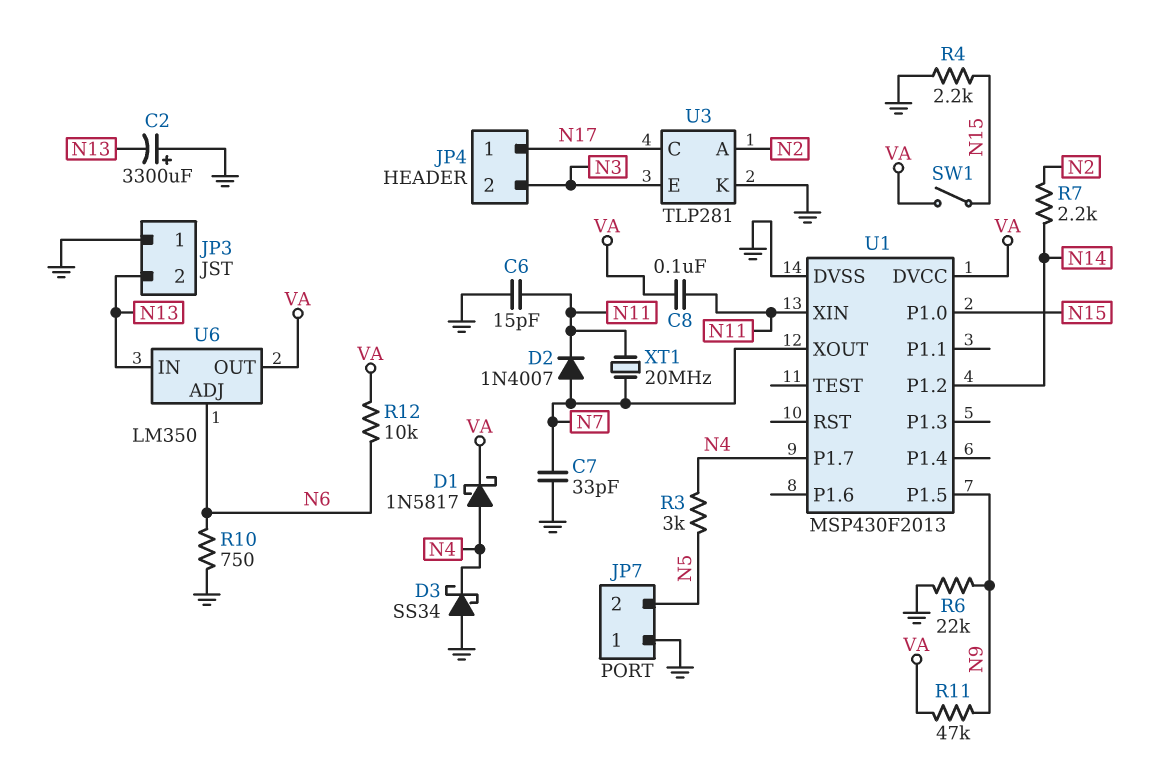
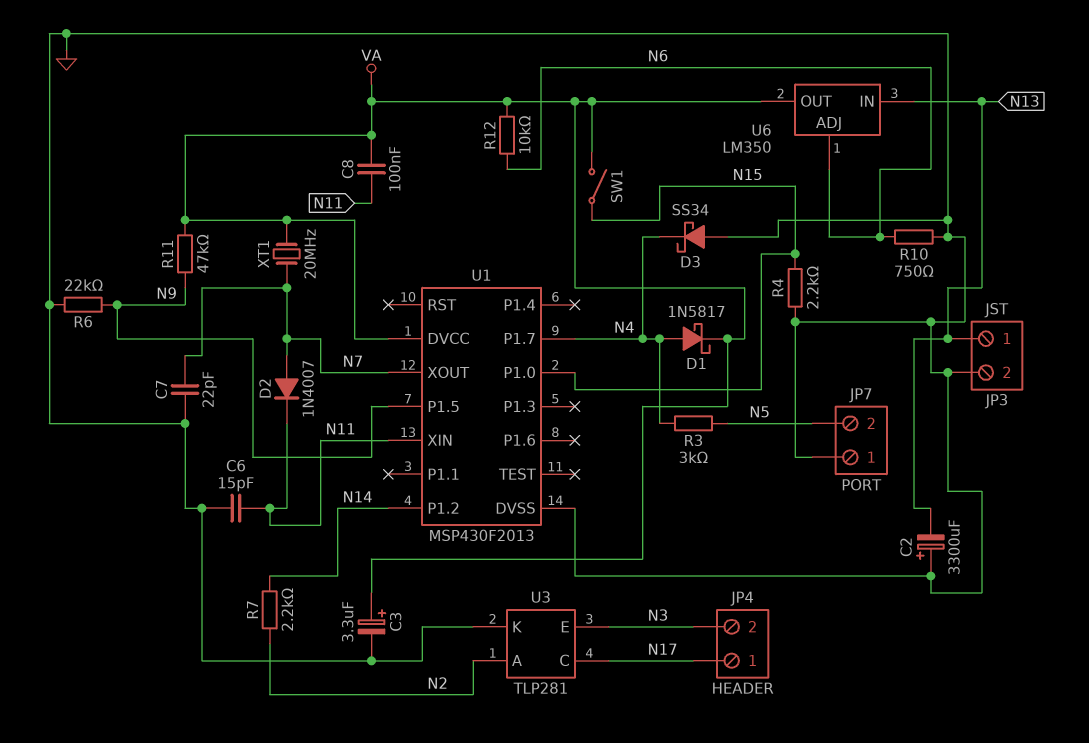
C3: none -> 3.3uF (plus VA, minus GND)
C7: 33pF (GND, N7) -> 22pF (GND, N7)
JP3 pin 1: GND -> N13
JP3 pin 2: N13 -> GND
XT1: 20MHz (N7, N11) -> 20MHz (N7, VA)

